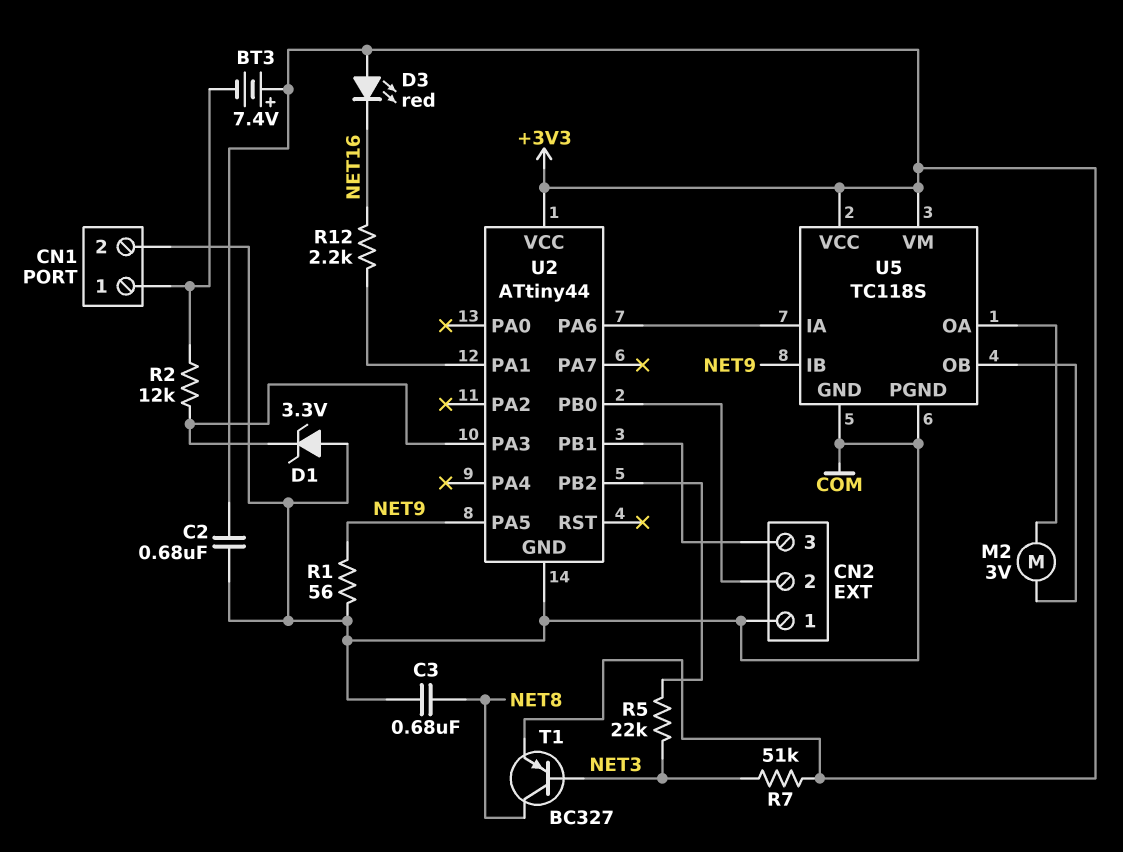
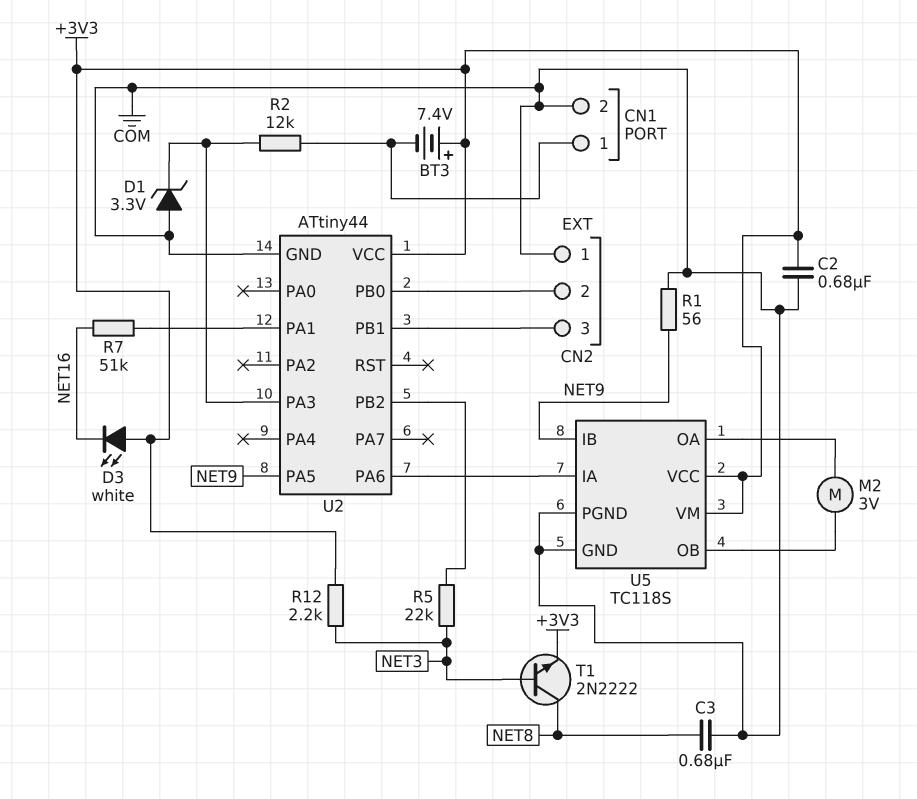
D3: LED red (A +3V3, K NET16) -> LED white (A +3V3, K NET16)
R7: 51k (+3V3, NET3) -> 51k (NET16, U2/PA1)
R12: 2.2k (NET16, U2/PA1) -> 2.2k (+3V3, NET3)
T1: PNP BC327 (B NET3, C NET8, E +3V3) -> NPN 2N2222 (B NET3, C NET8, E +3V3)

